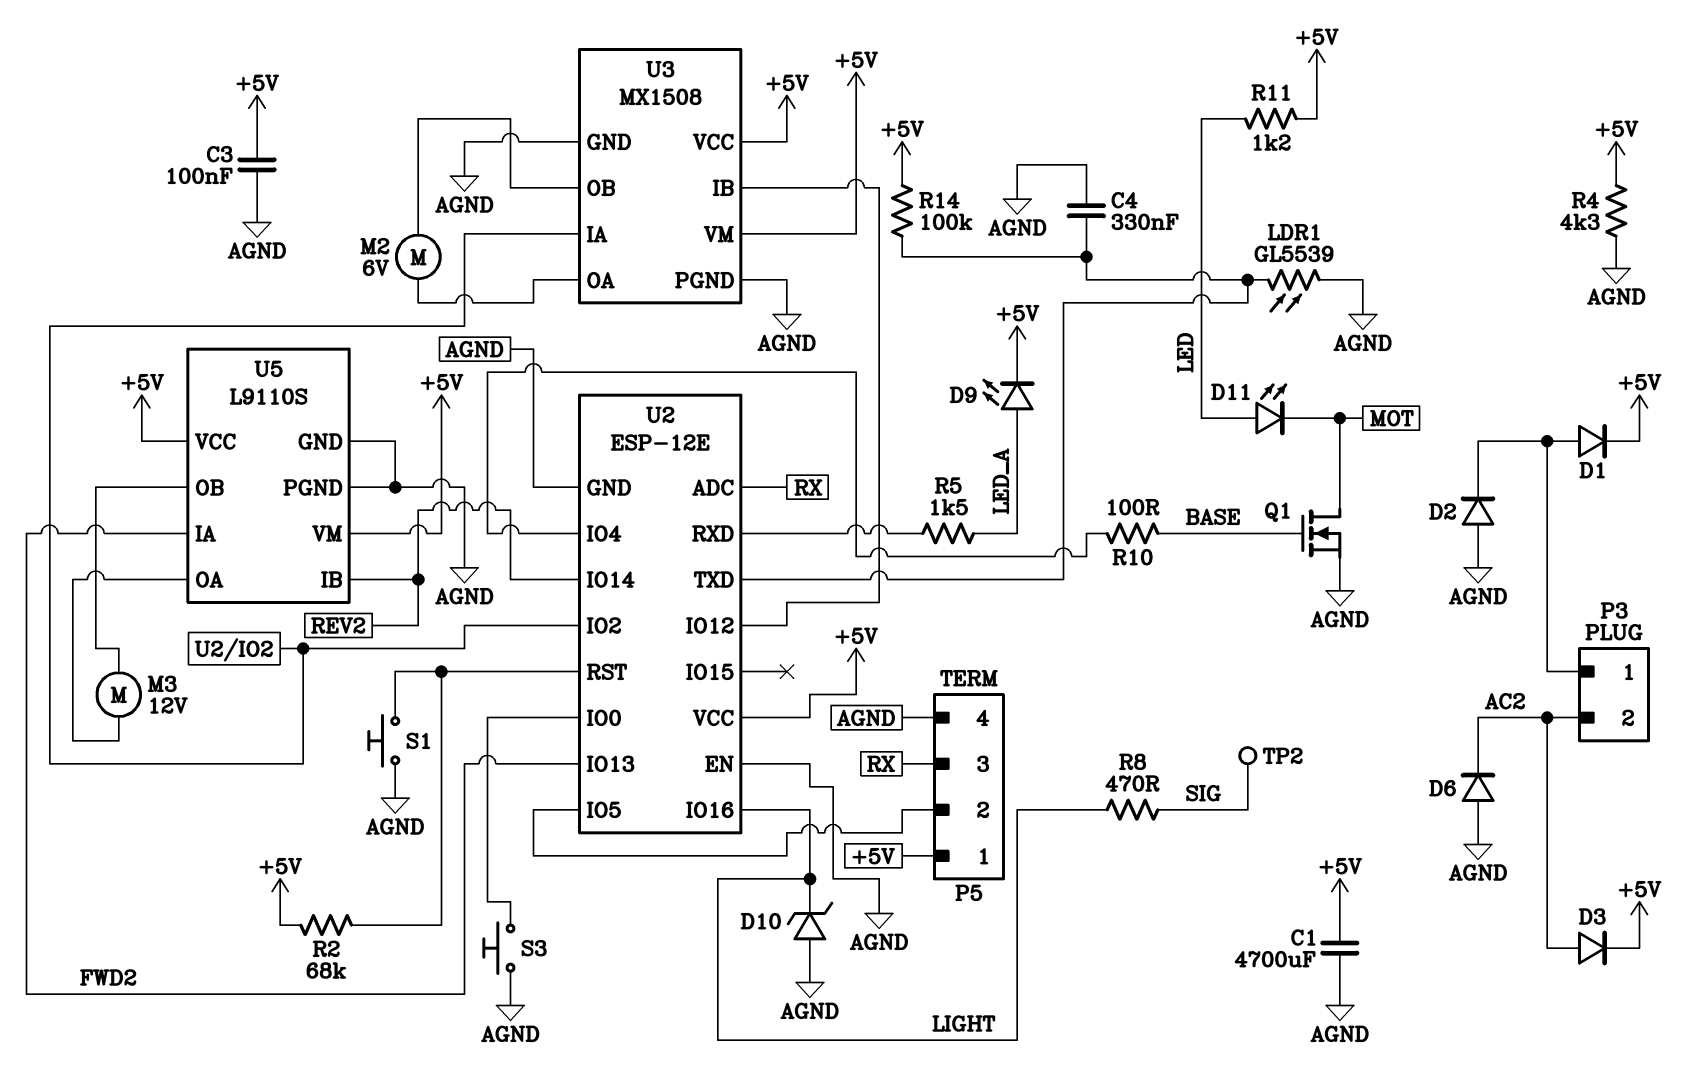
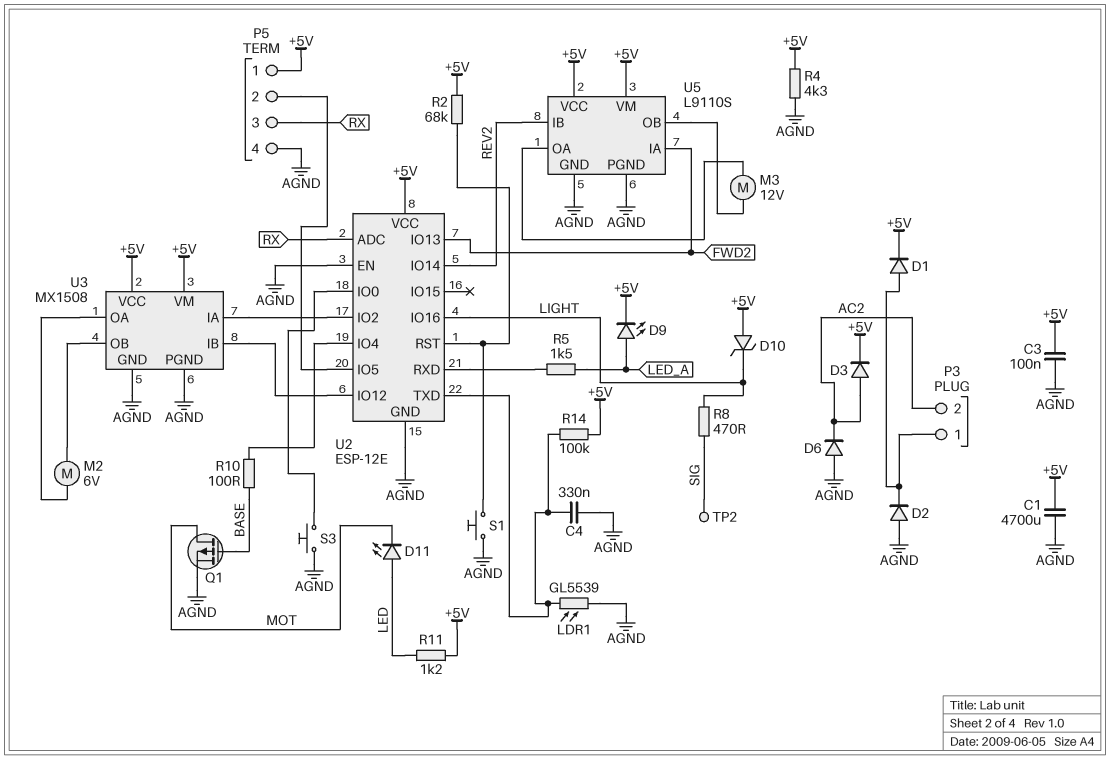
D10: zener (A AGND, K LIGHT) -> zener (A +5V, K LIGHT)
Q1: NMOS (G BASE, D MOT, S AGND) -> PMOS (G BASE, D MOT, S AGND)

